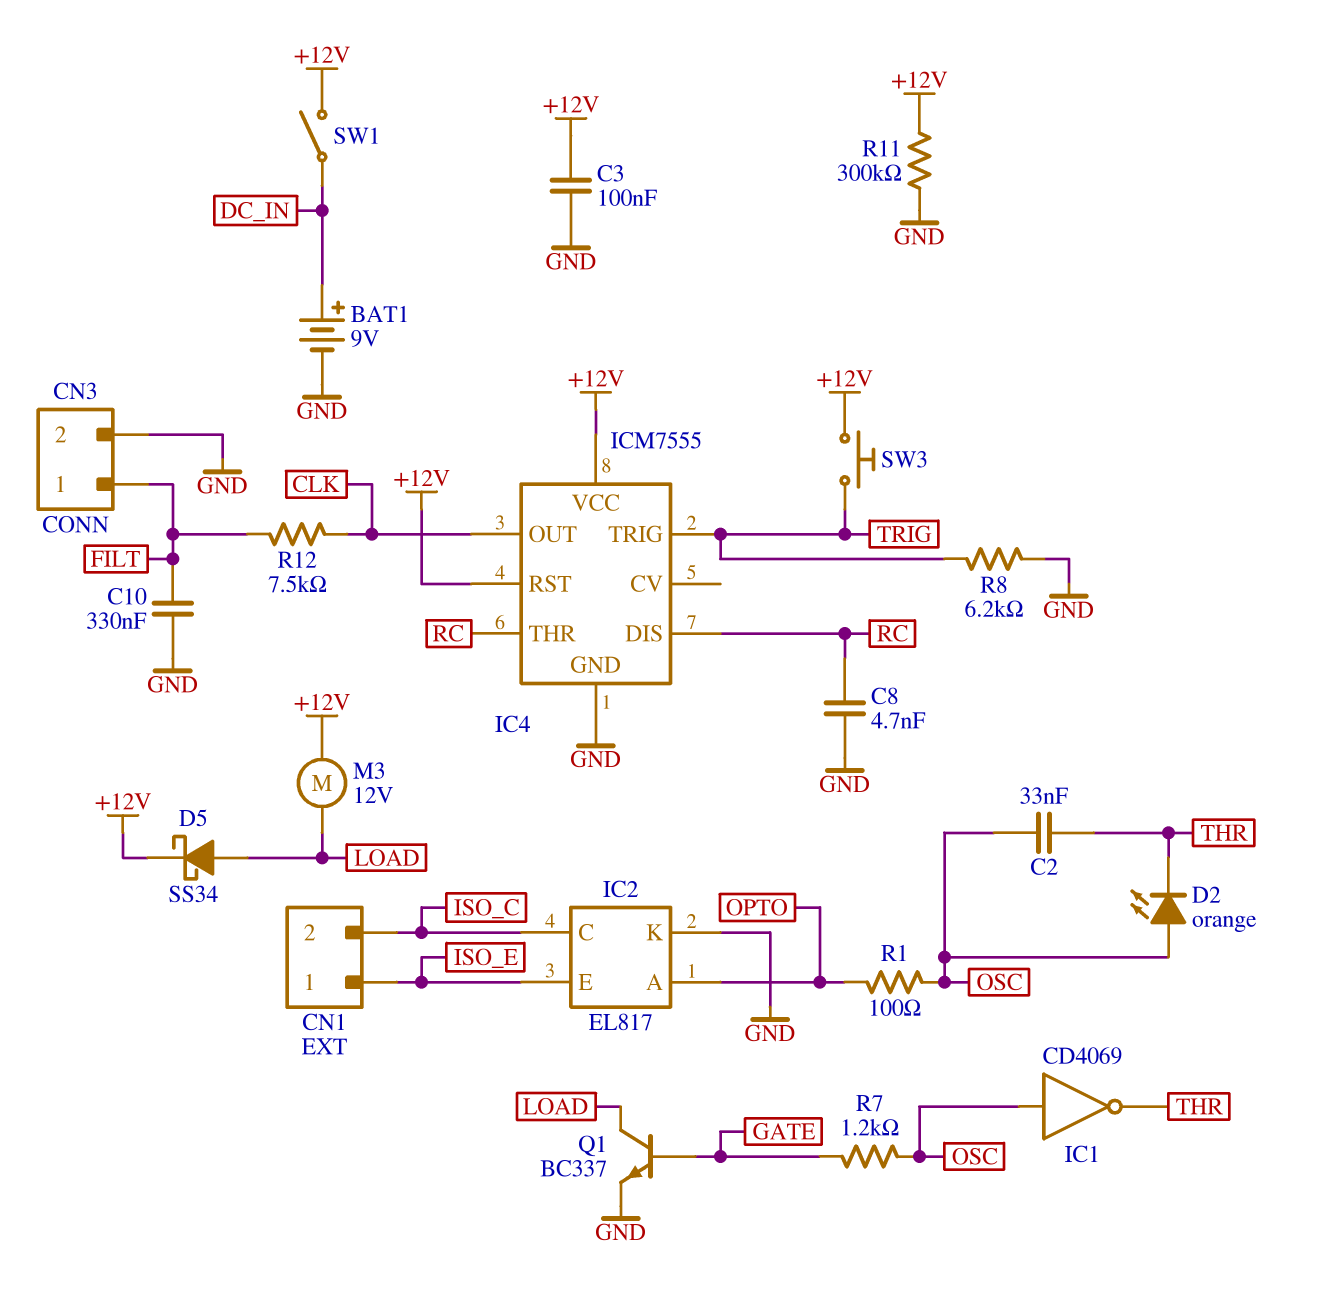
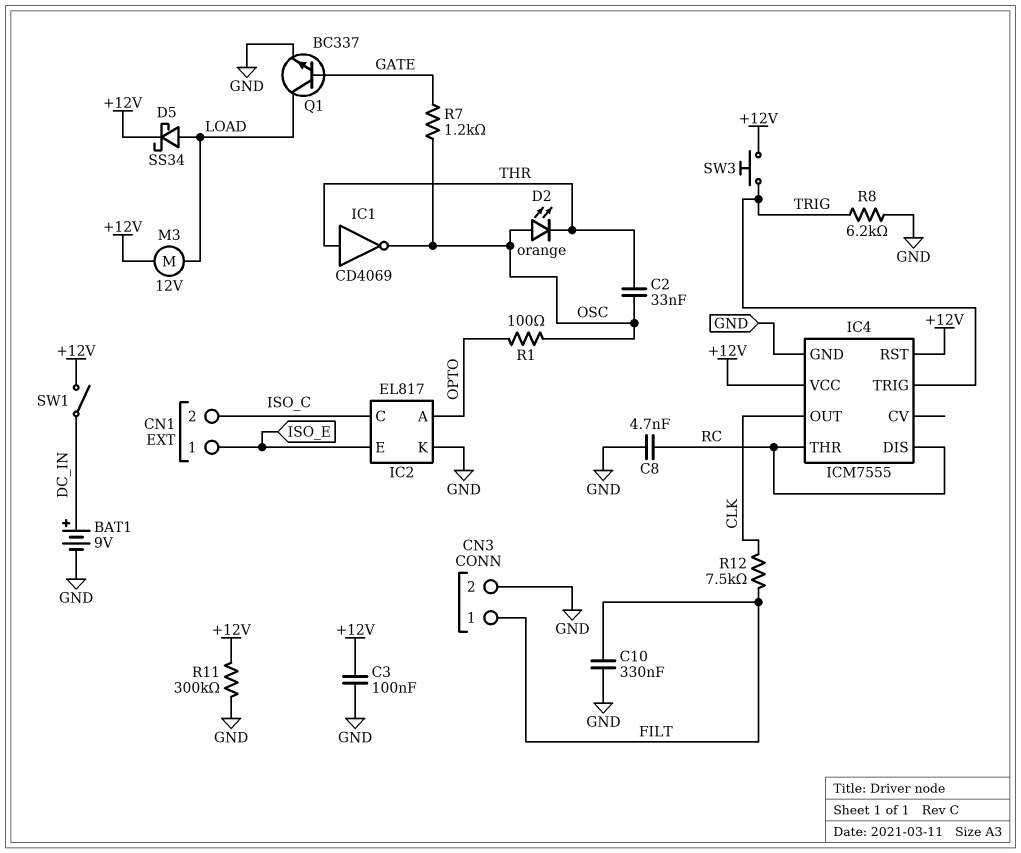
IC1: NOT CD4069 (in OSC, out THR) -> NOT CD4069 (in THR, out OSC)

